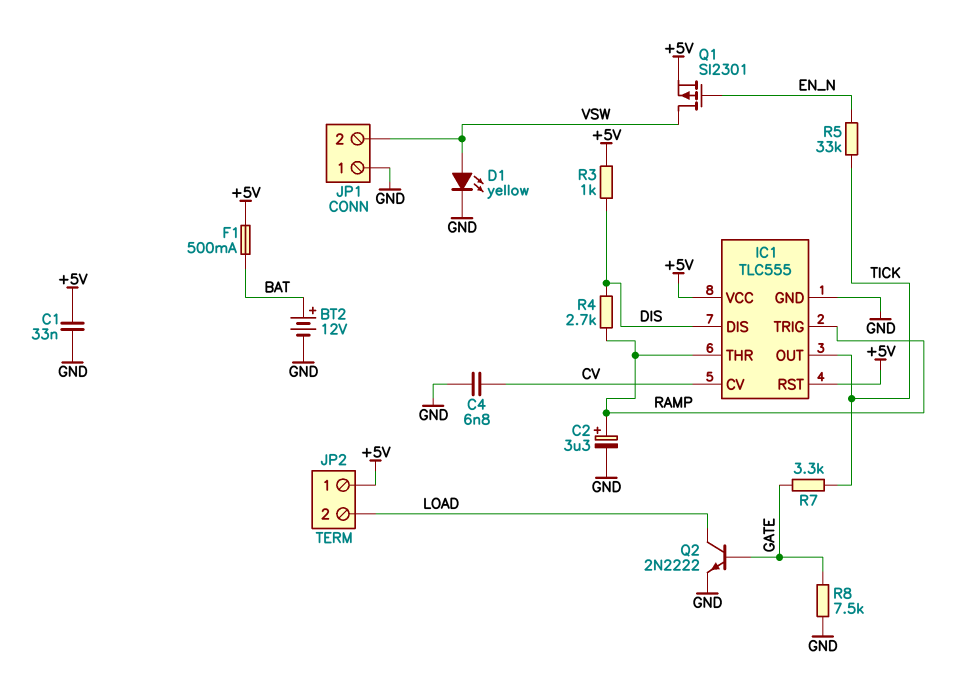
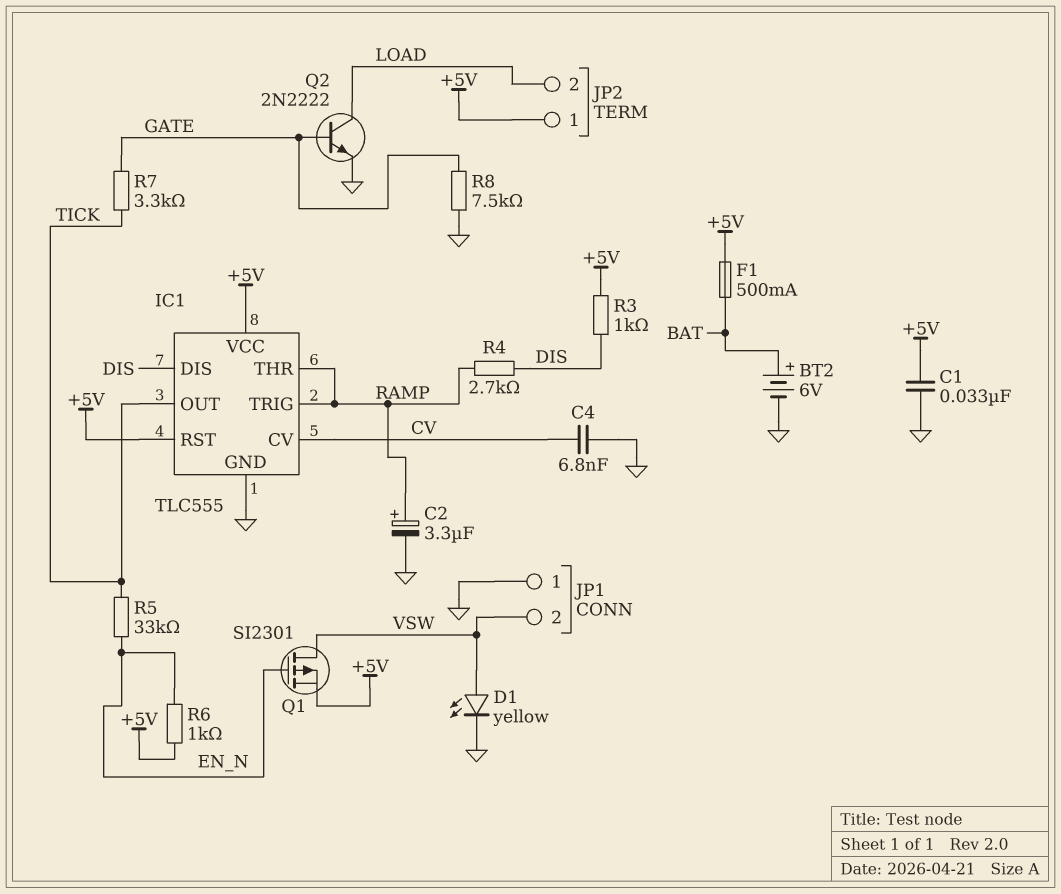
BT2: 12V (plus BAT, minus GND) -> 6V (plus BAT, minus GND)
R6: none -> 1k (+5V, EN_N)

